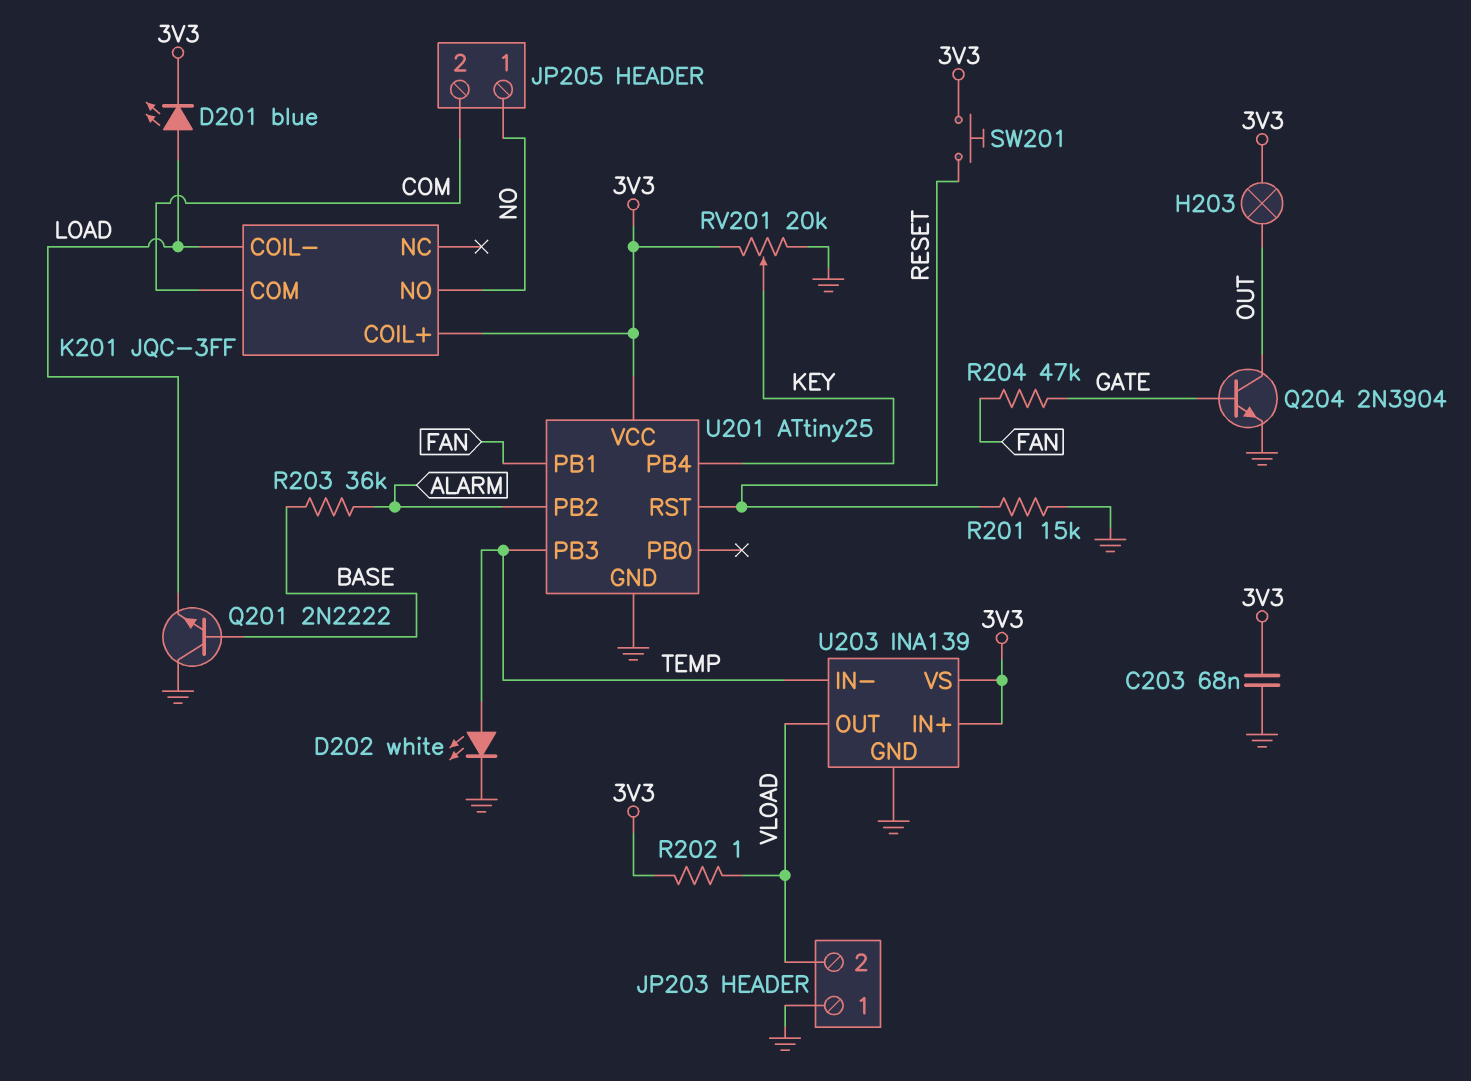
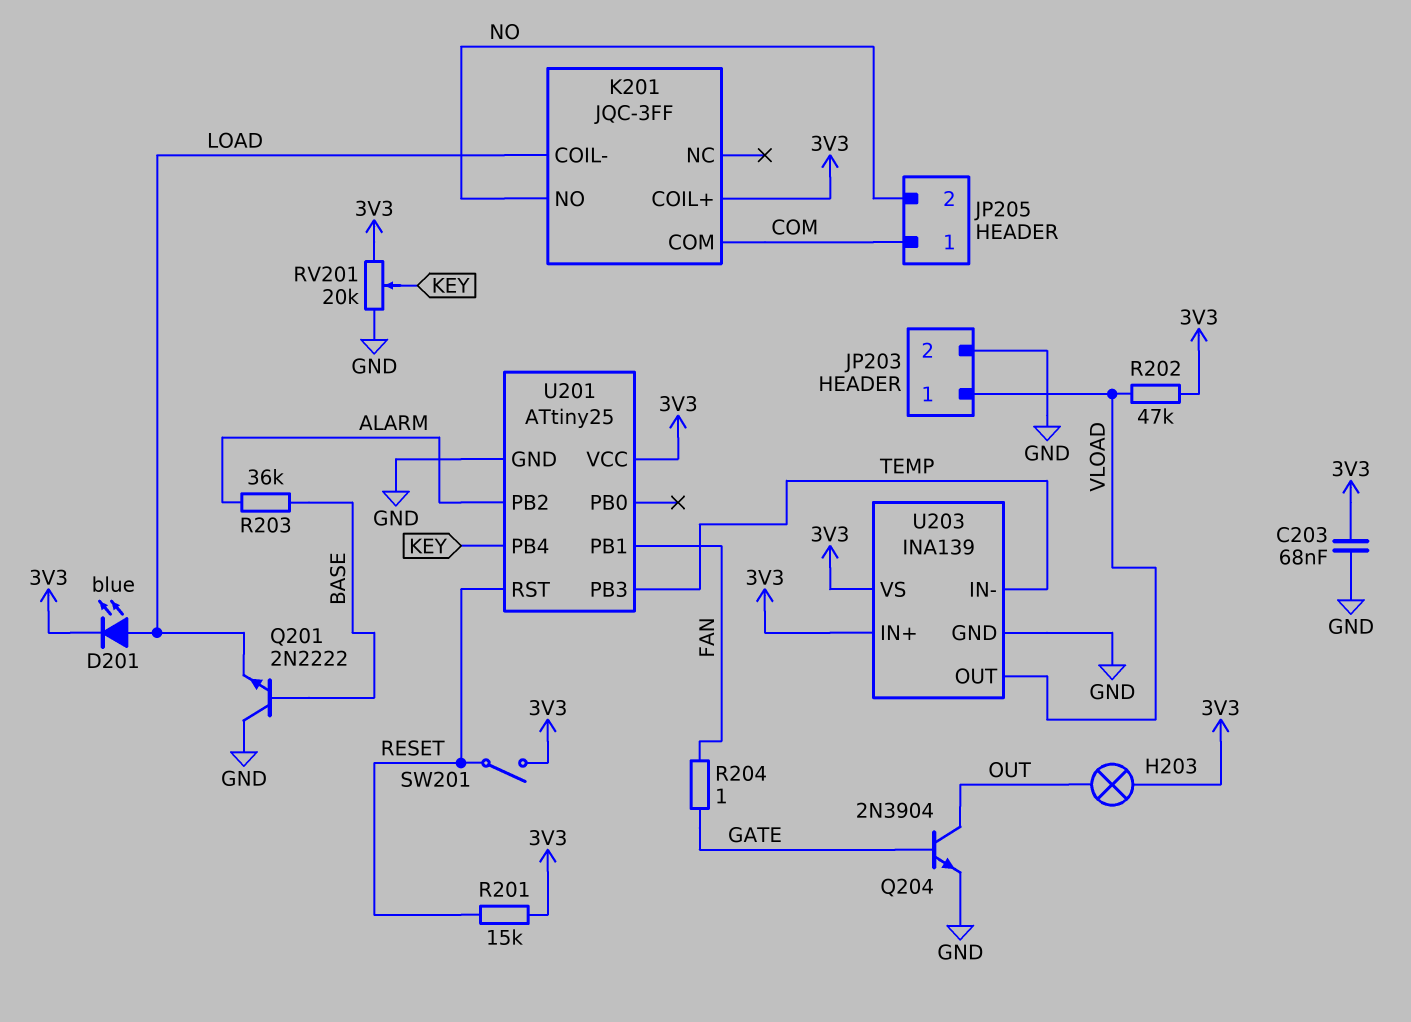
D202: LED white (A TEMP, K GND) -> none
JP203 pin 1: GND -> VLOAD
JP203 pin 2: VLOAD -> GND
JP205 pin 1: NO -> COM
JP205 pin 2: COM -> NO
R201: 15k (GND, RESET) -> 15k (3V3, RESET)
R202: 1 (3V3, VLOAD) -> 47k (3V3, VLOAD)
R204: 47k (FAN, GATE) -> 1 (FAN, GATE)
SW201: button (3V3, RESET) -> switch (3V3, RESET)

